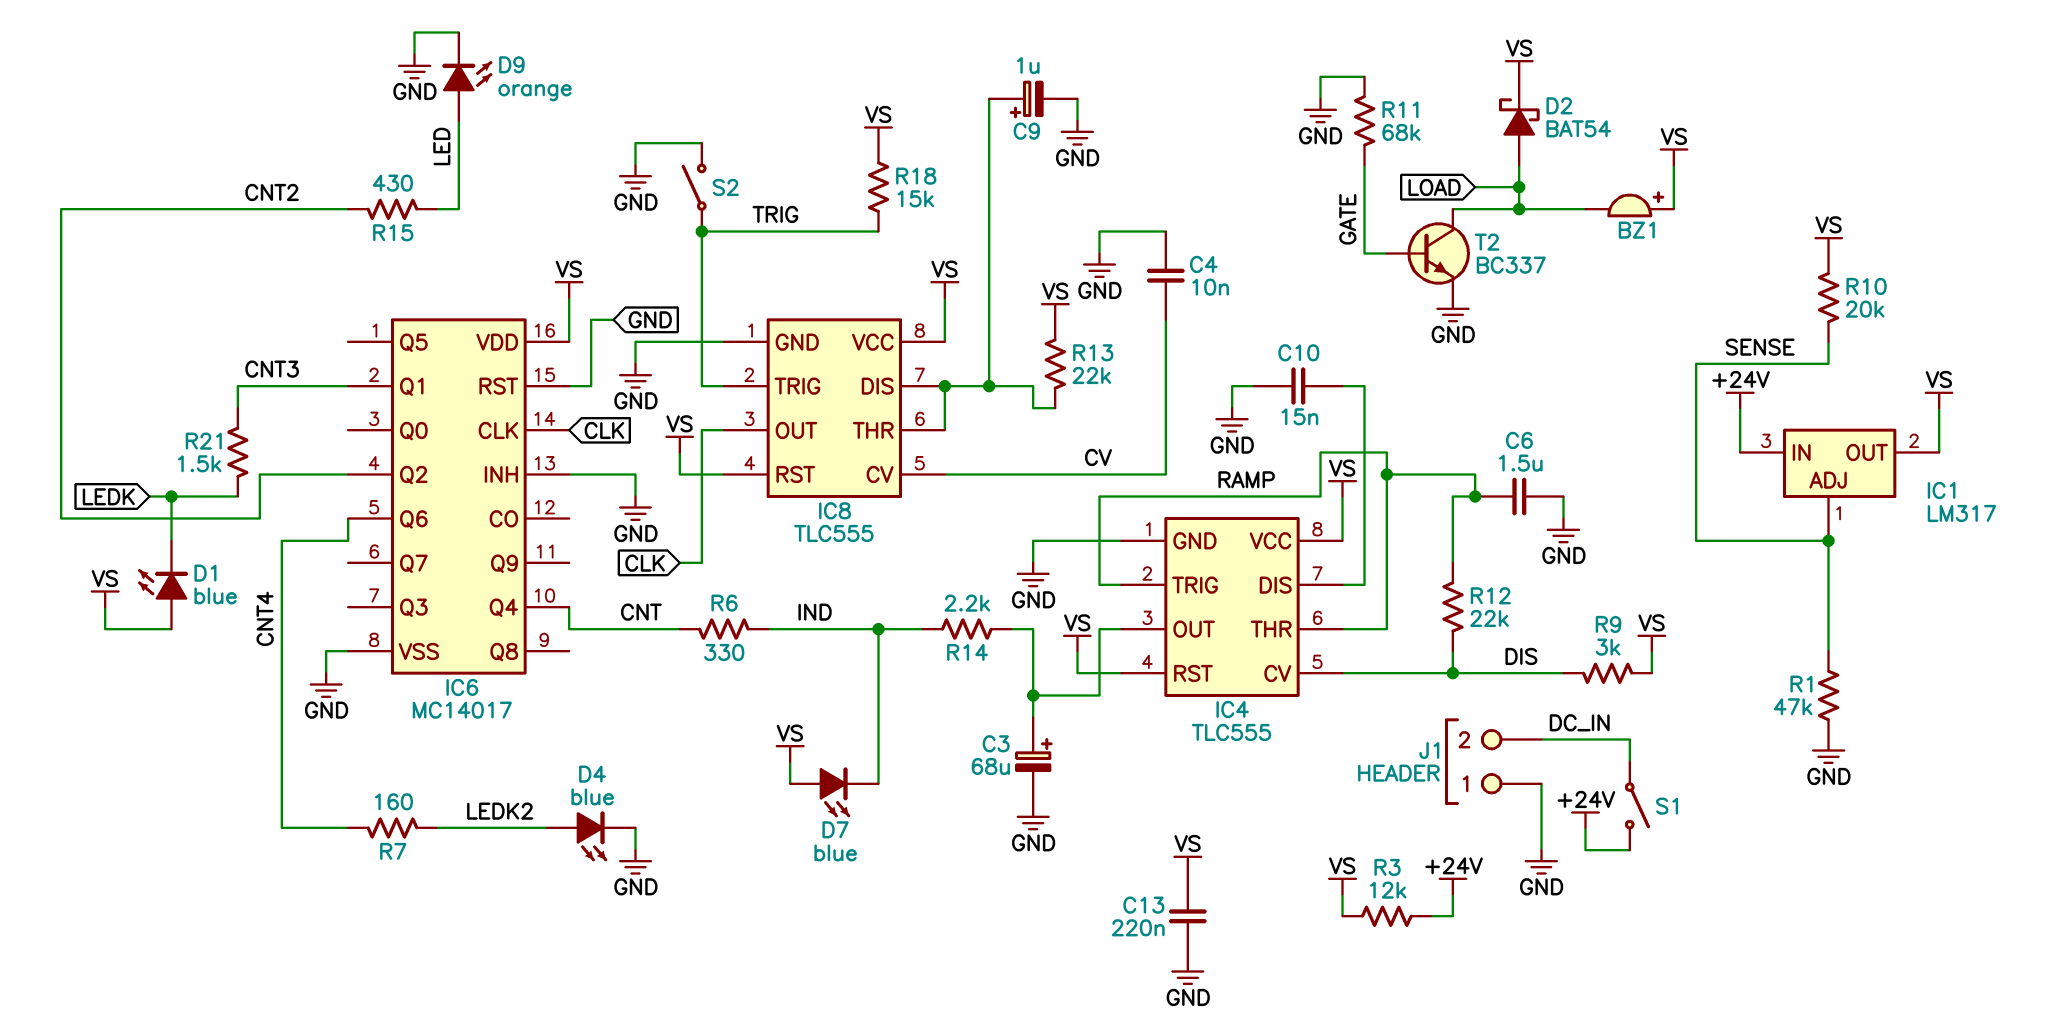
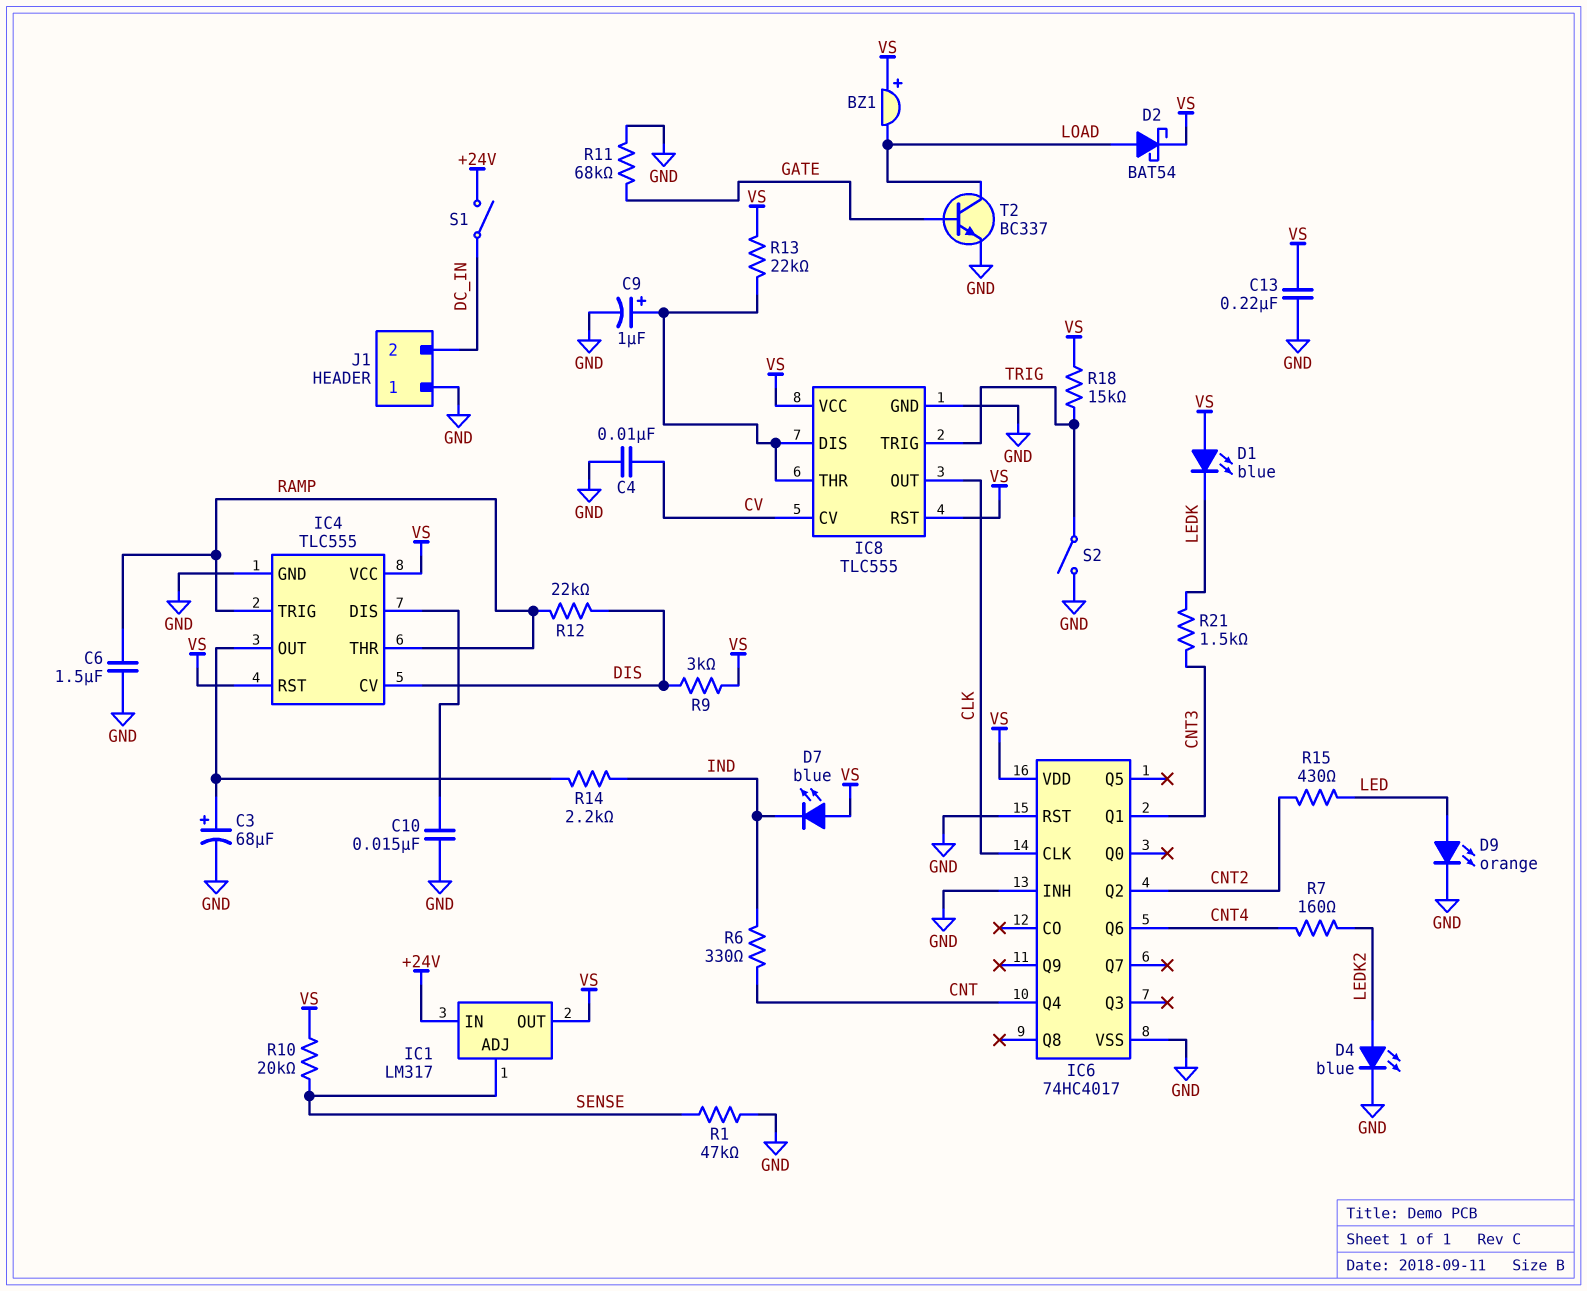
IC6: MC14017 -> 74HC4017
R3: 12k (+24V, VS) -> none

